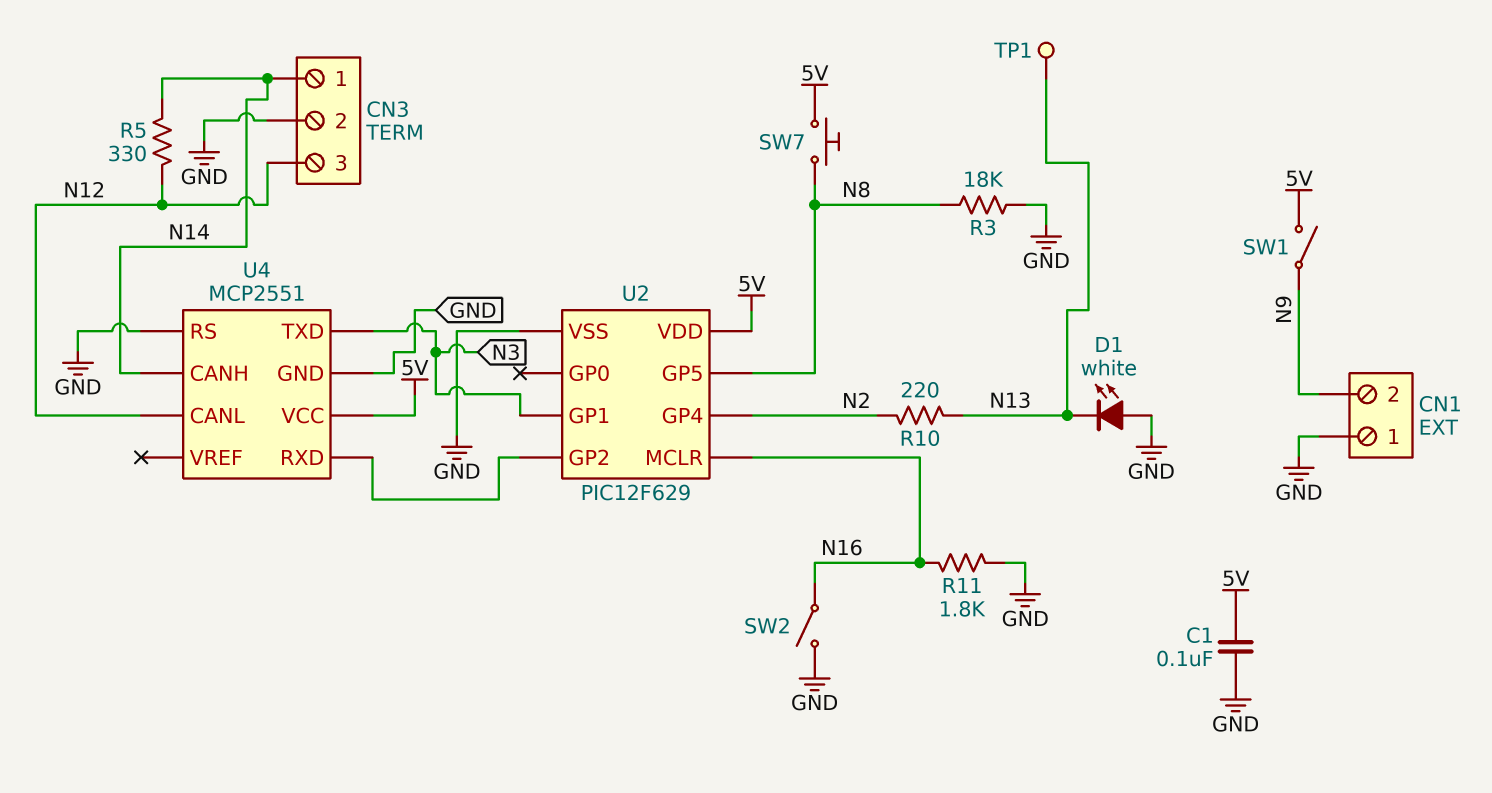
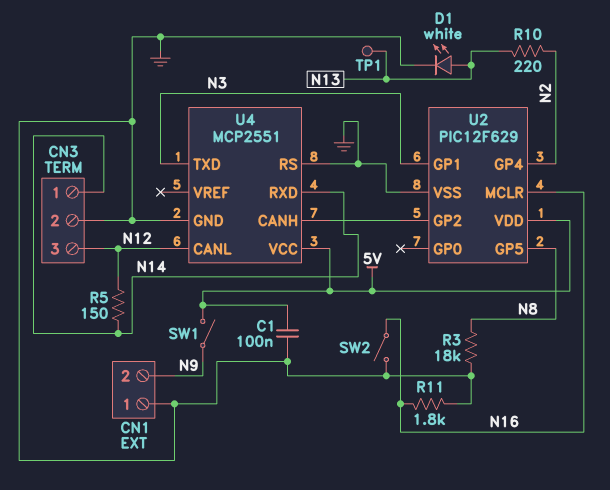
D1: LED white (A GND, K N13) -> LED white (A N13, K GND)
R5: 330 (N12, N14) -> 150 (N12, N14)
SW7: button (5V, N8) -> none
U4 pin CANH: N14 -> U2/GP2
U4 pin RXD: U2/GP2 -> N14

